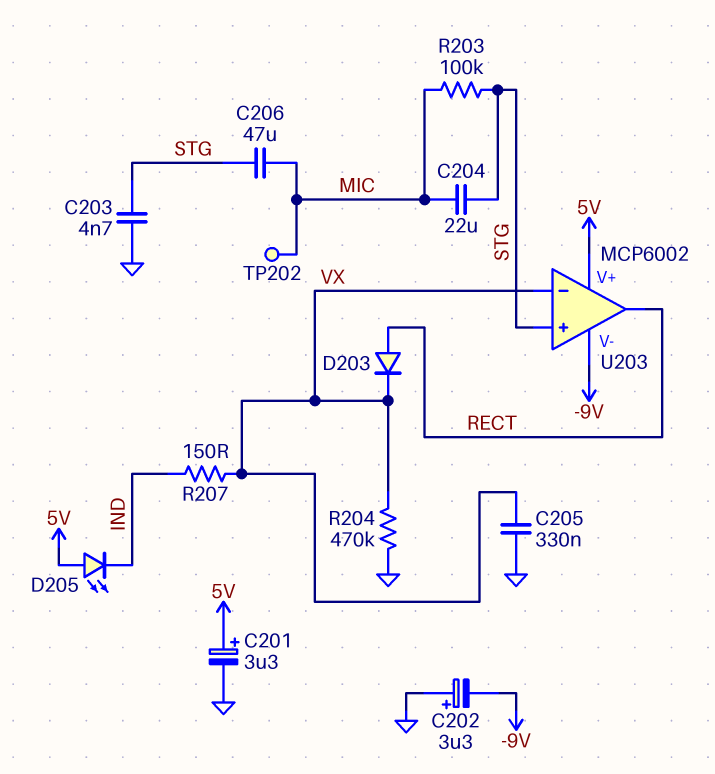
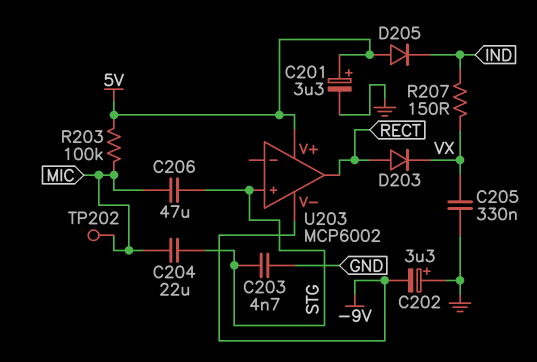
D205: LED (A 5V, K IND) -> diode (A 5V, K IND)
R203: 100k (MIC, STG) -> 100k (5V, MIC)
R204: 470k (GND, VX) -> none
U203 pin in-: VX -> none

